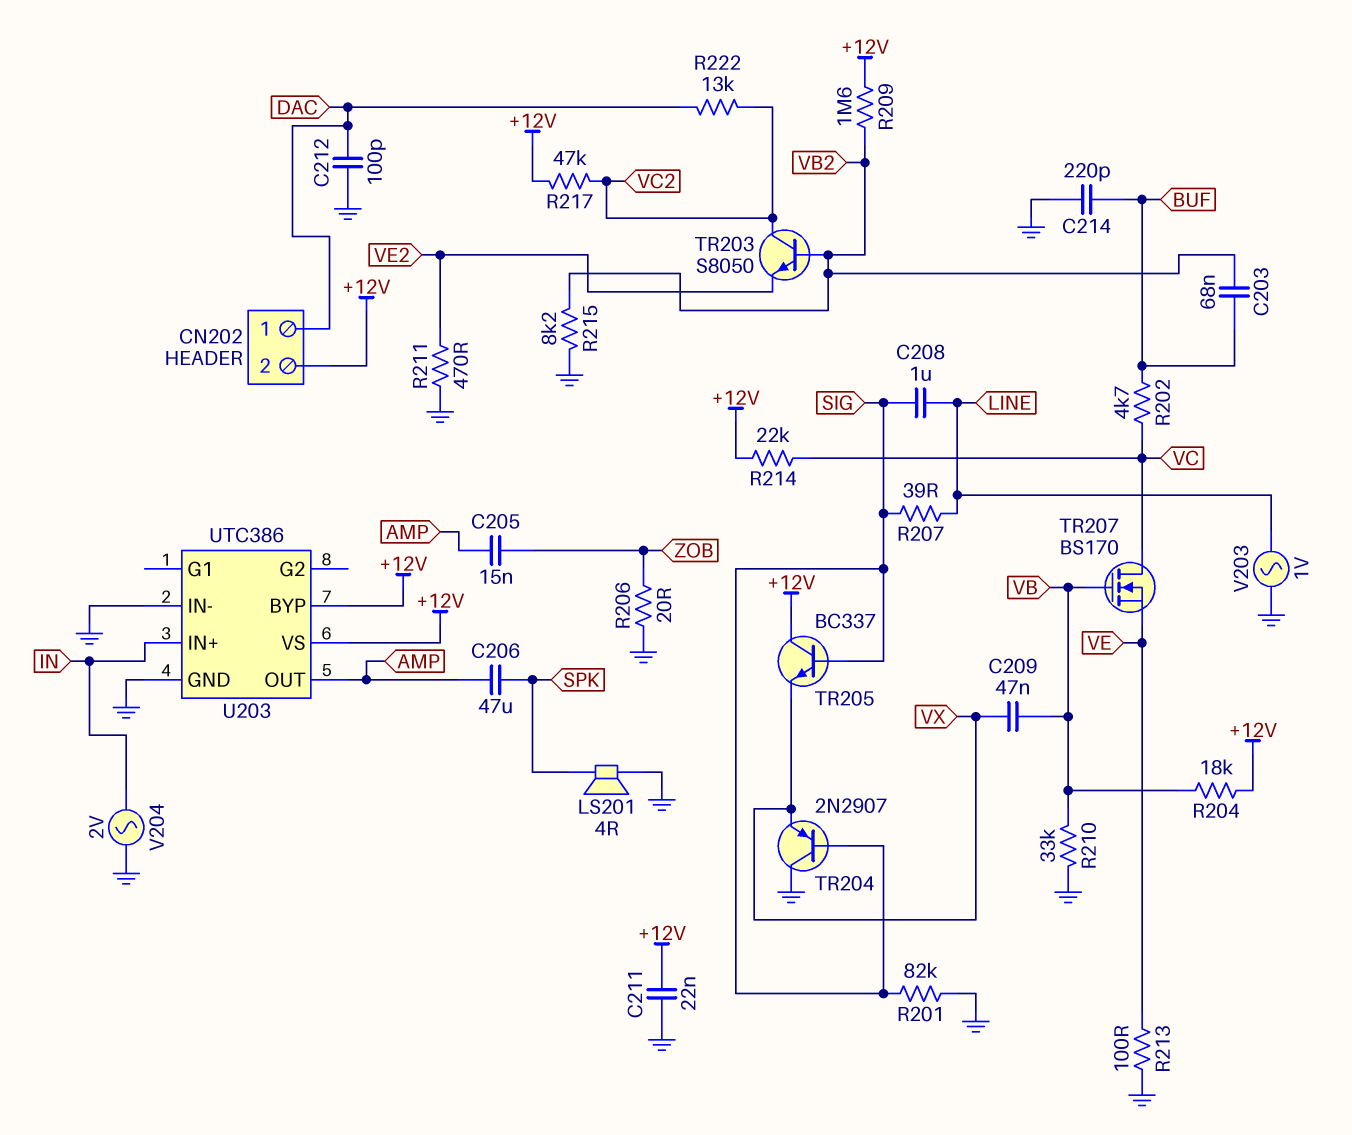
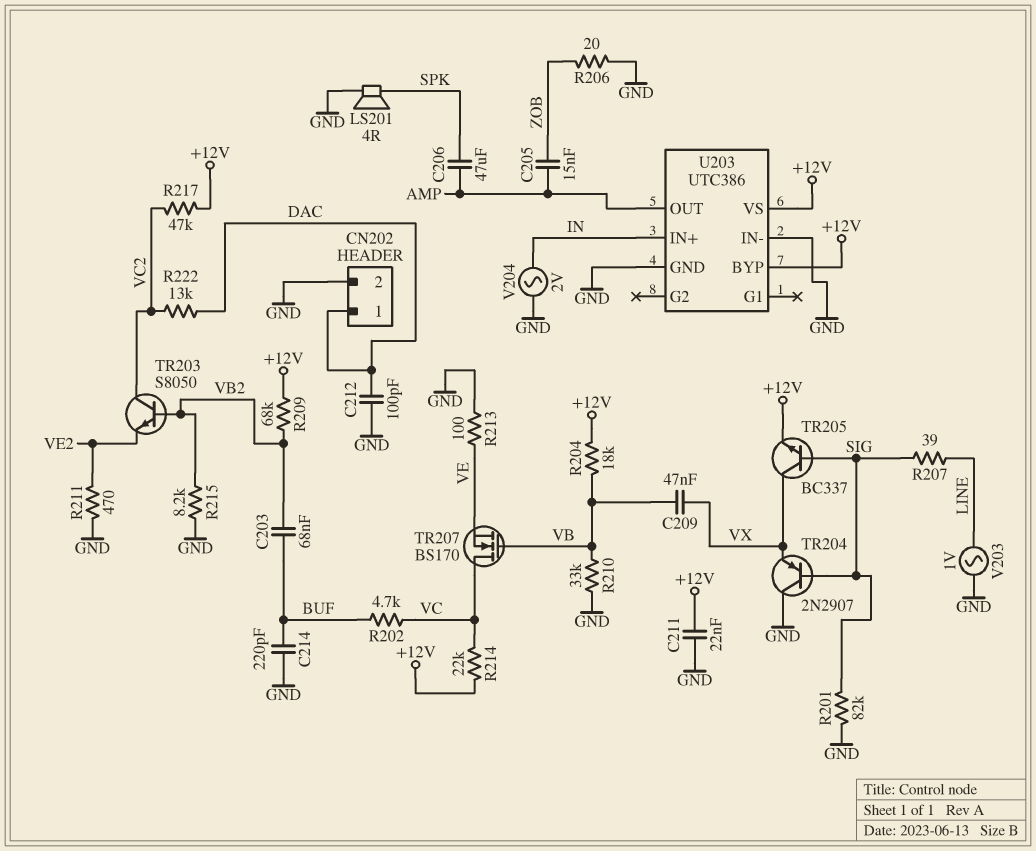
C208: 1uF (LINE, SIG) -> none
CN202 pin 2: +12V -> GND
R209: 1.6M (+12V, VB2) -> 68k (+12V, VB2)
TR205: NPN BC337 (B SIG, C +12V, E VX) -> NPN BC337 (B SIG, C VX, E +12V)

